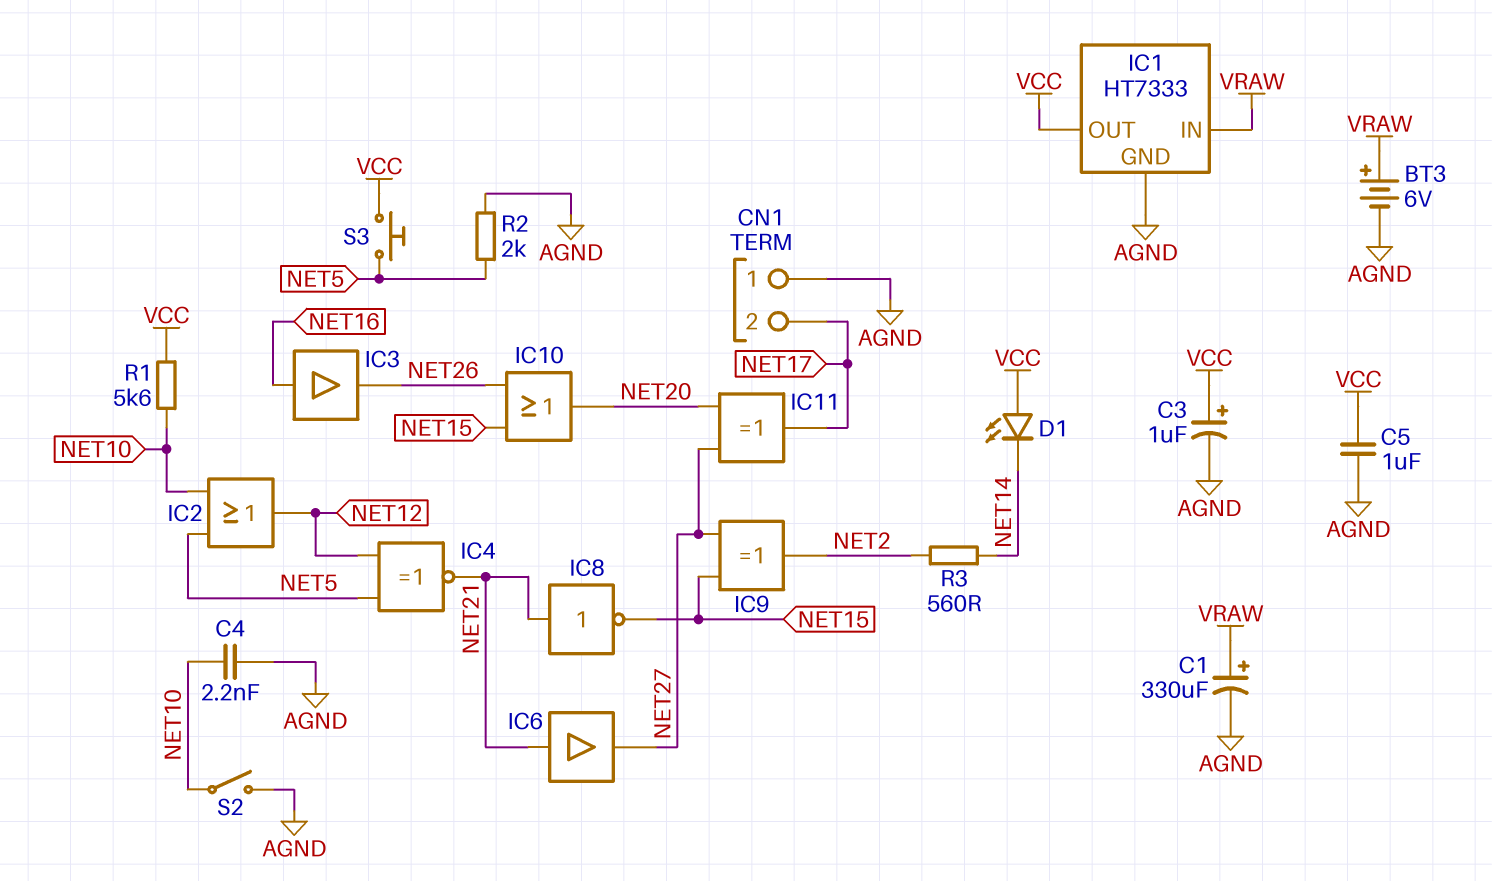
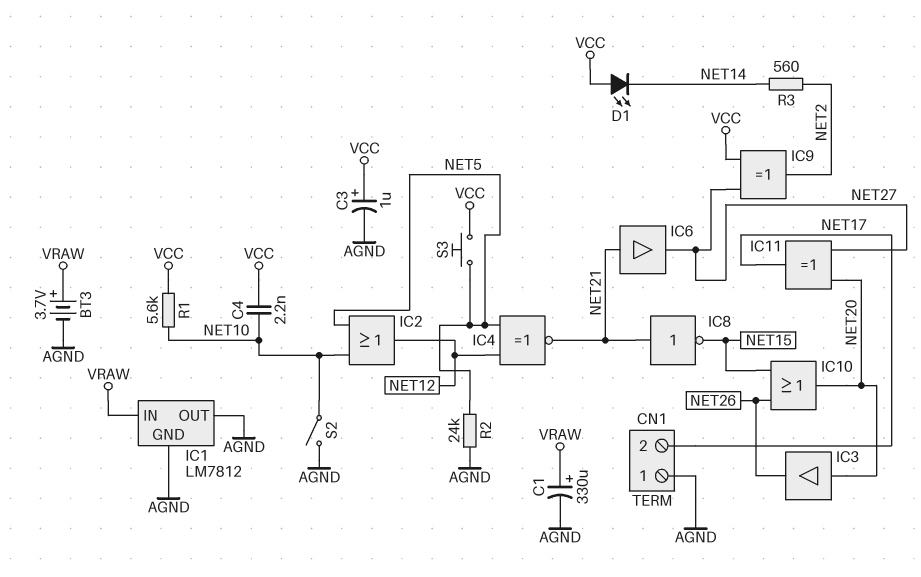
BT3: 6V (plus VRAW, minus AGND) -> 3.7V (plus VRAW, minus AGND)
C4: 2.2nF (AGND, NET10) -> 2.2nF (NET10, VCC)
C5: 1uF (AGND, VCC) -> none
IC1: HT7333 -> LM7812
IC1 pin OUT: VCC -> AGND
IC3: buffer (in NET16, out NET26) -> buffer (in NET20, out NET26)
IC9: XOR (in NET15, in NET27, out NET2) -> XOR (in NET27, in VCC, out NET2)
R2: 2k (AGND, NET5) -> 24k (AGND, NET5)

